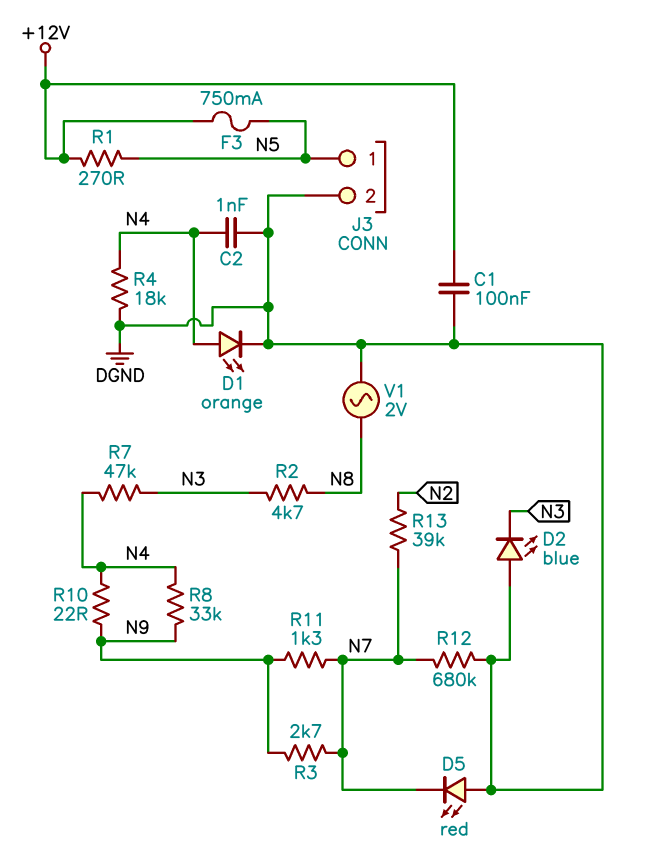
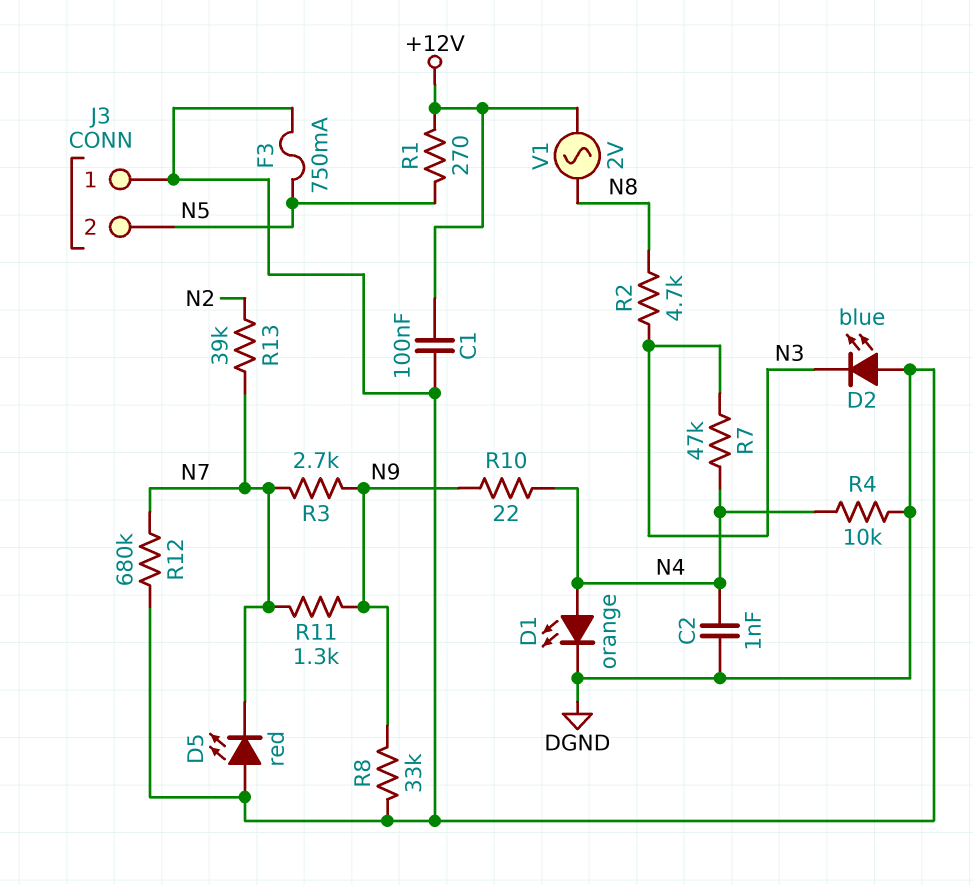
F3: 750mA (+12V, N5) -> 750mA (DGND, N5)
J3 pin 1: N5 -> DGND
J3 pin 2: DGND -> N5
R4: 18k (DGND, N4) -> 10k (DGND, N4)
R8: 33k (N4, N9) -> 33k (DGND, N9)
V1: AC 2V (DGND, N8) -> AC 2V (+12V, N8)

